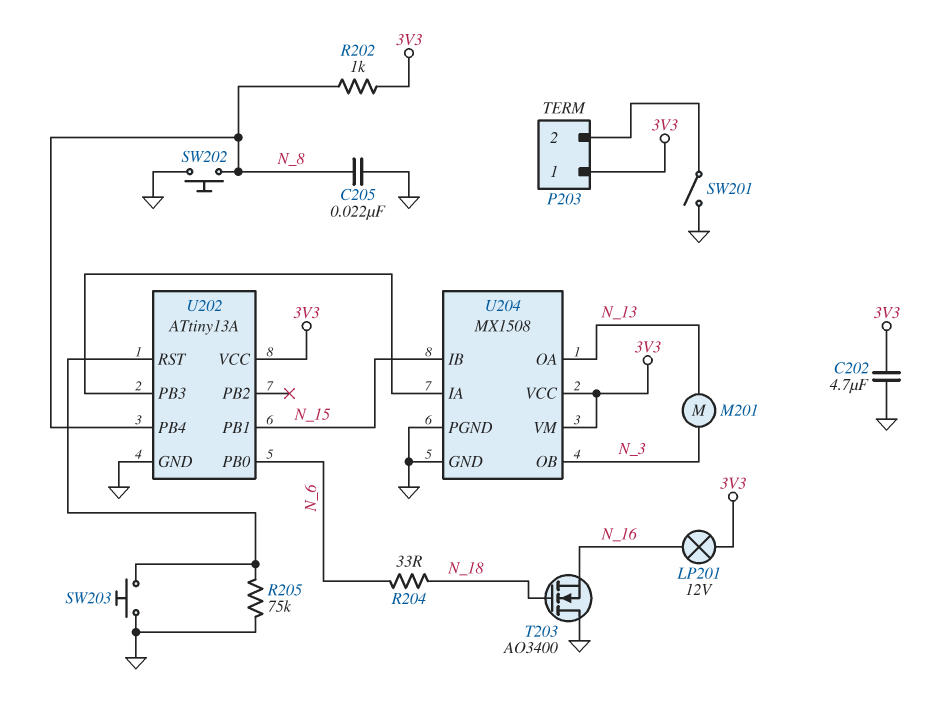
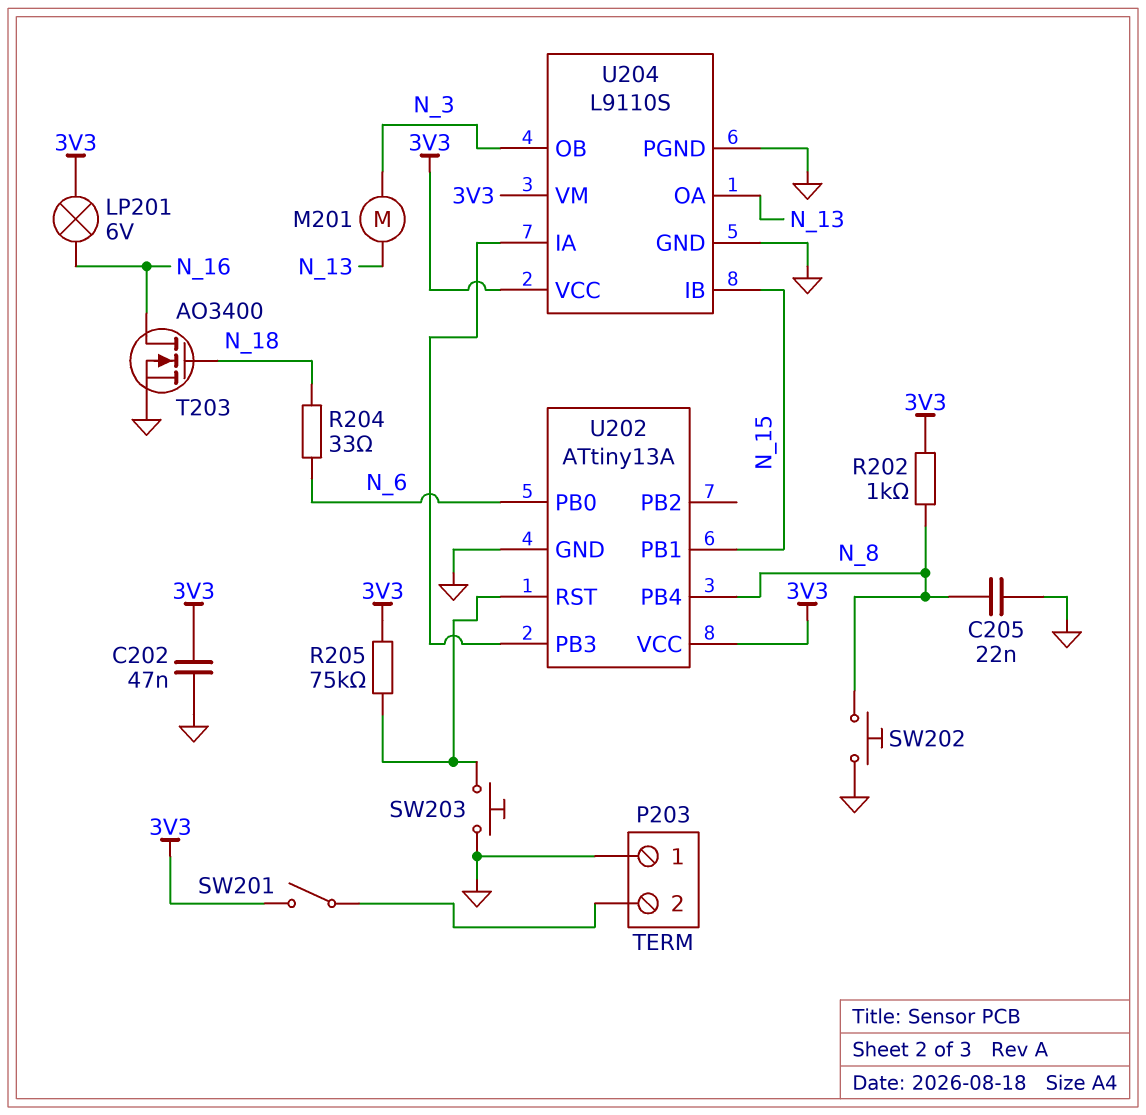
C202: 4.7uF (3V3, GND) -> 47nF (3V3, GND)
LP201: lamp 12V (3V3, N_16) -> lamp 6V (3V3, N_16)
P203 pin 1: 3V3 -> GND
R205: 75k (GND, U202/RST) -> 75k (3V3, U202/RST)
SW201: switch (GND, P203/2) -> switch (3V3, P203/2)
T203: NMOS AO3400 (G N_18, D GND, S N_16) -> NMOS AO3400 (G N_18, D N_16, S GND)
U204: MX1508 -> L9110S

